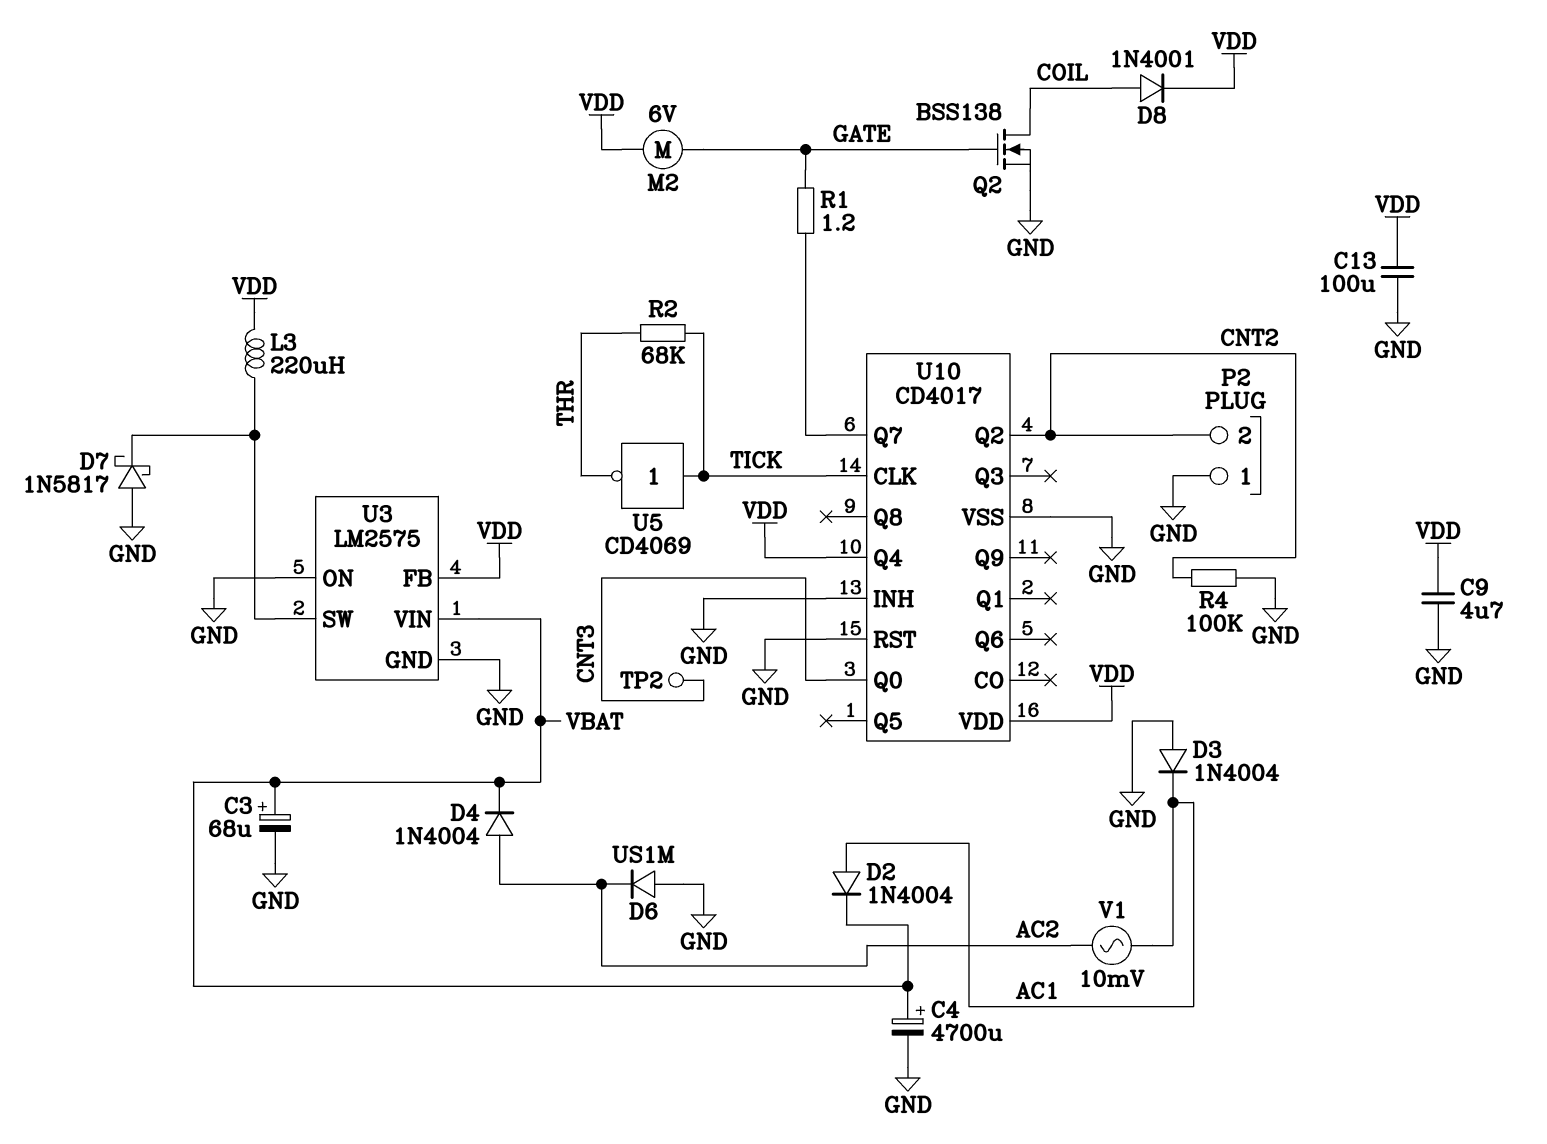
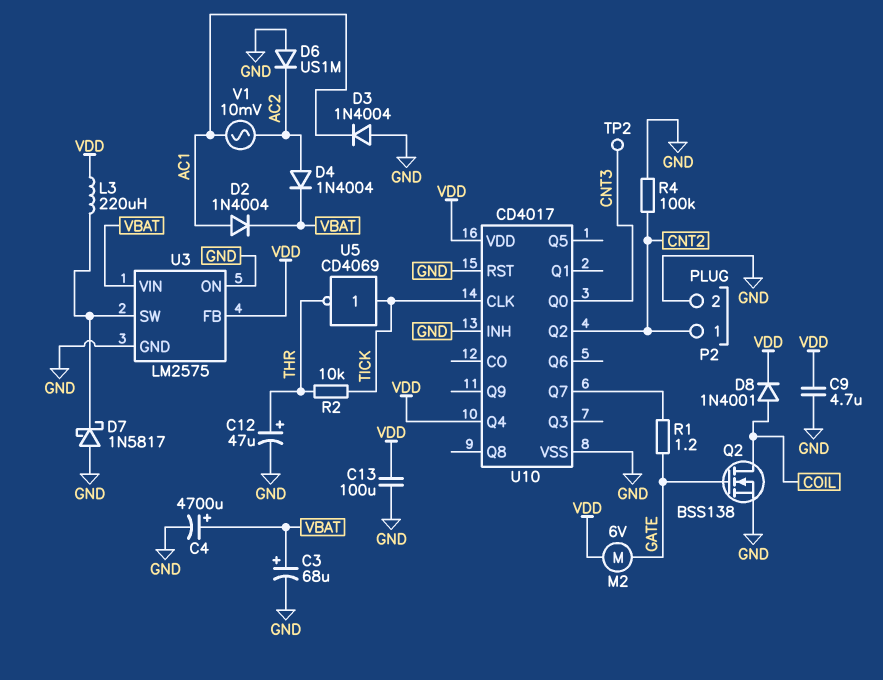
C12: none -> 47uF (plus THR, minus GND)
P2 pin 1: GND -> CNT2
P2 pin 2: CNT2 -> GND
R2: 68k (THR, TICK) -> 10k (THR, TICK)

